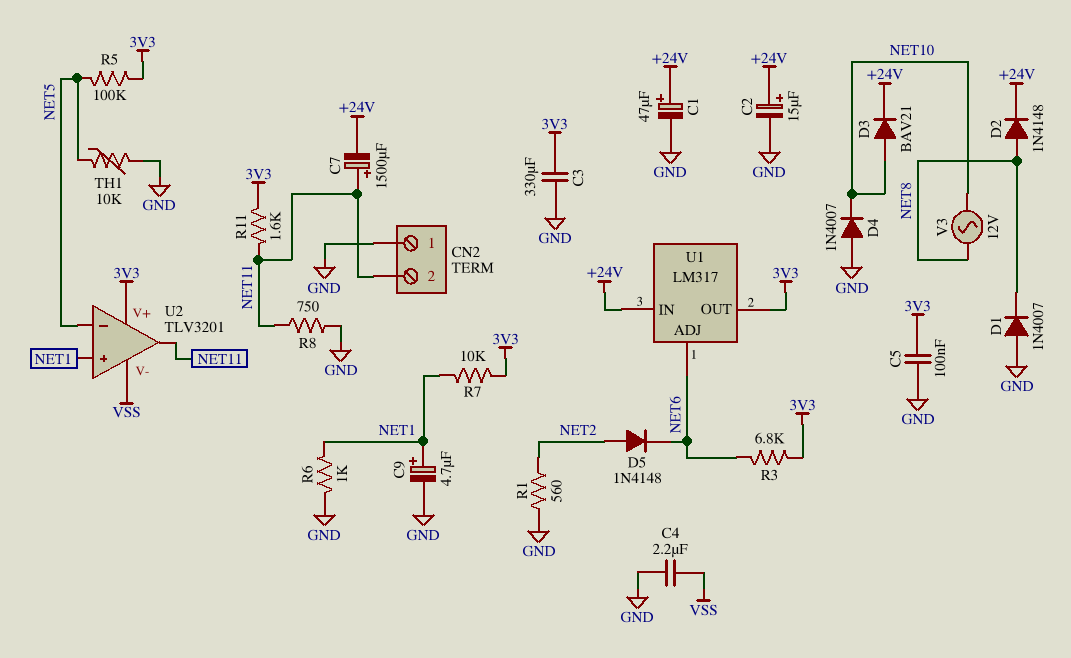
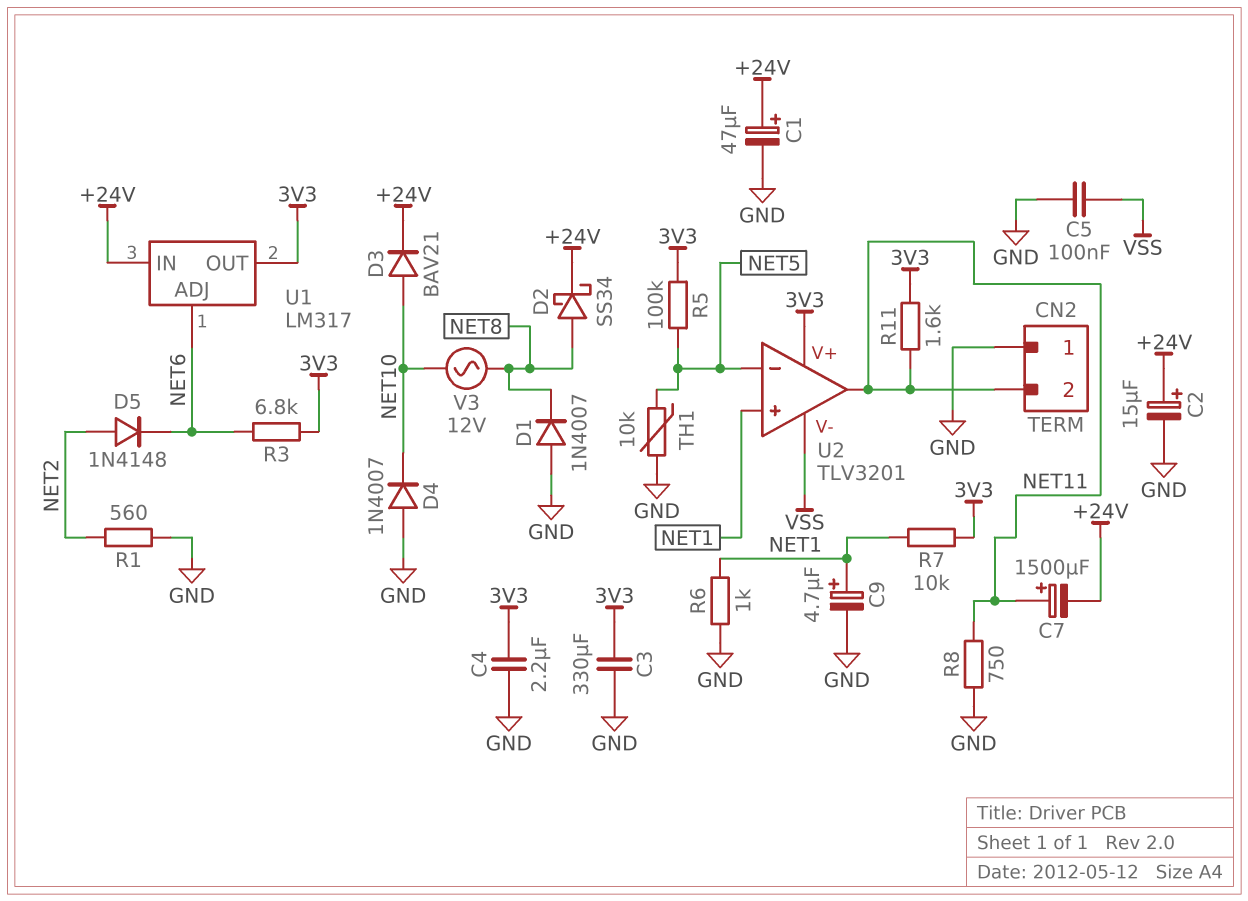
C4: 2.2uF (GND, VSS) -> 2.2uF (3V3, GND)
C5: 100nF (3V3, GND) -> 100nF (GND, VSS)
D2: diode 1N4148 (A NET8, K +24V) -> schottky SS34 (A NET8, K +24V)

